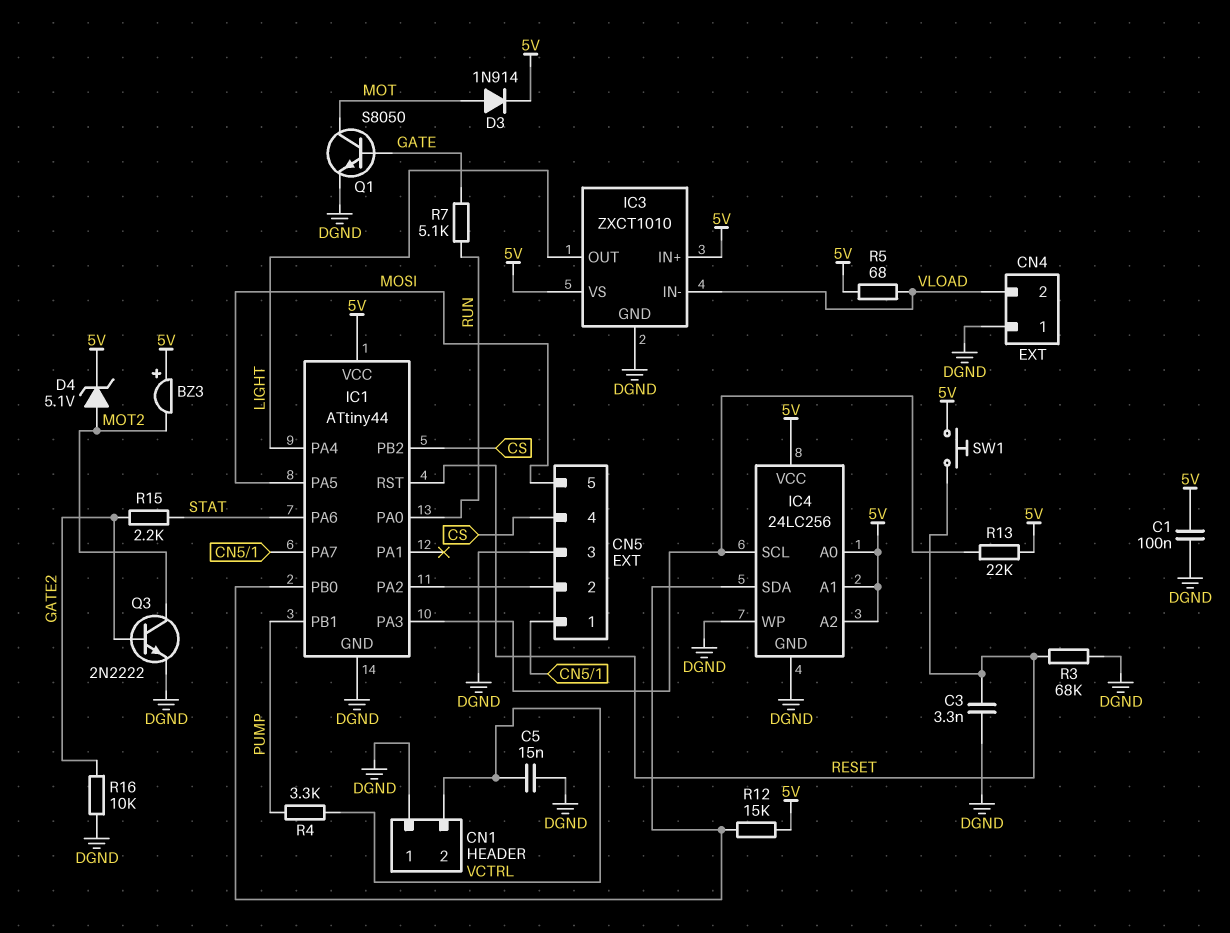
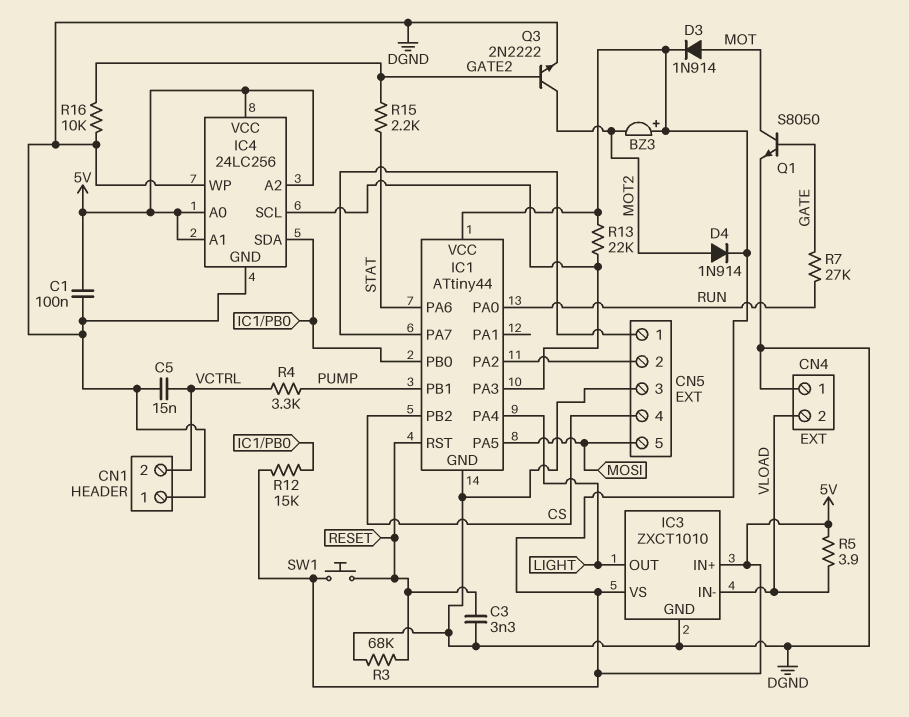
D4: zener 5.1V (A MOT2, K 5V) -> diode 1N914 (A MOT2, K 5V)
R5: 68 (5V, VLOAD) -> 3.9 (5V, VLOAD)
R7: 5.1k (GATE, RUN) -> 27k (GATE, RUN)

